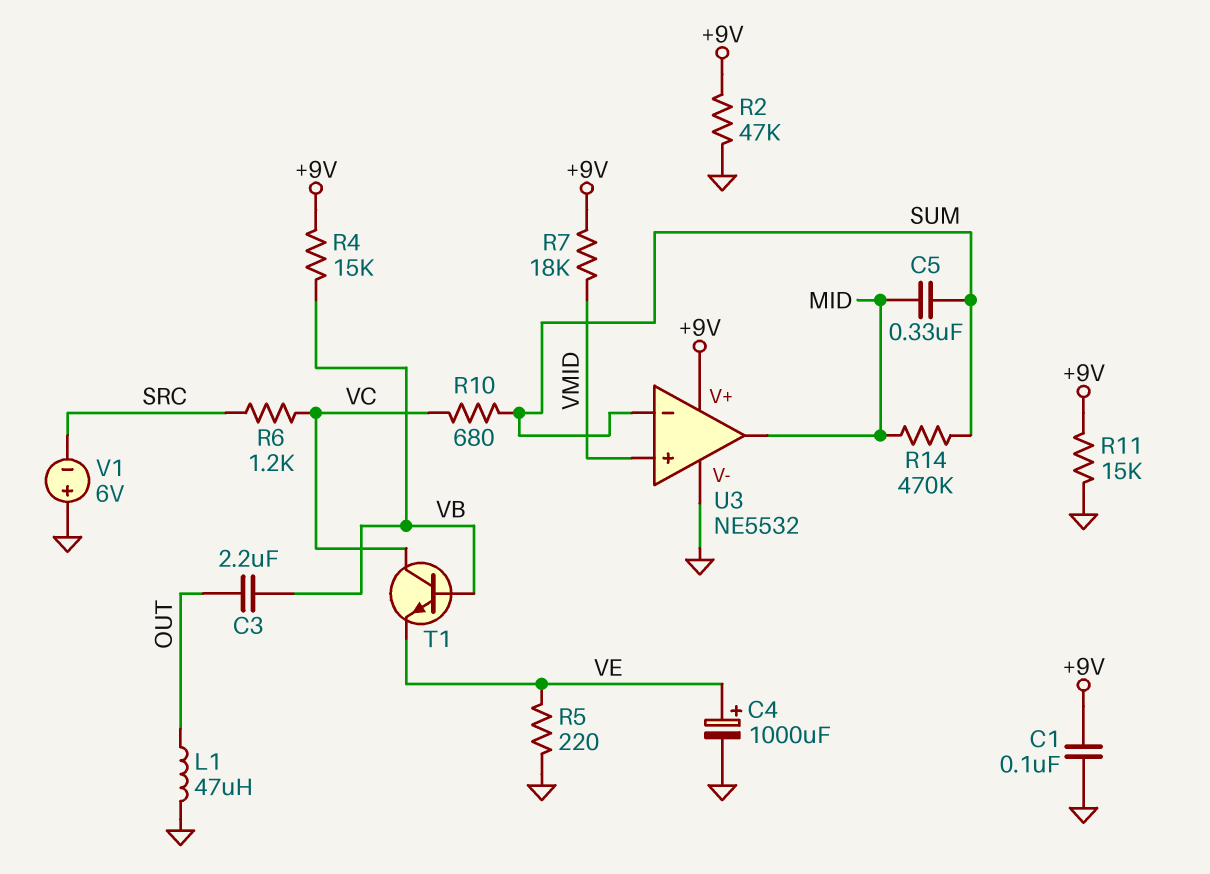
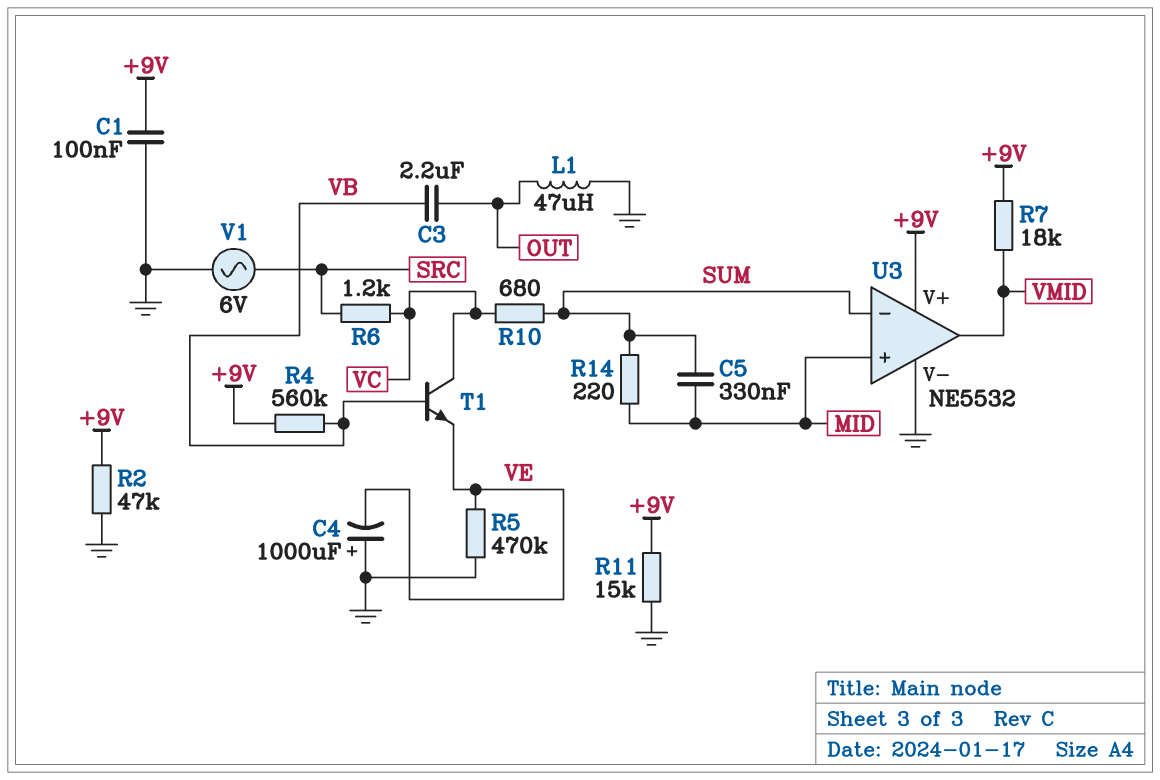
C4: 1000uF (plus VE, minus GND) -> 1000uF (plus GND, minus VE)
R4: 15k (+9V, VB) -> 560k (+9V, VB)
R5: 220 (GND, VE) -> 470k (GND, VE)
R14: 470k (MID, SUM) -> 220 (MID, SUM)
U3 pin in+: VMID -> MID
U3 pin out: MID -> VMID
V1: 6V (plus GND, minus SRC) -> AC 6V (GND, SRC)

